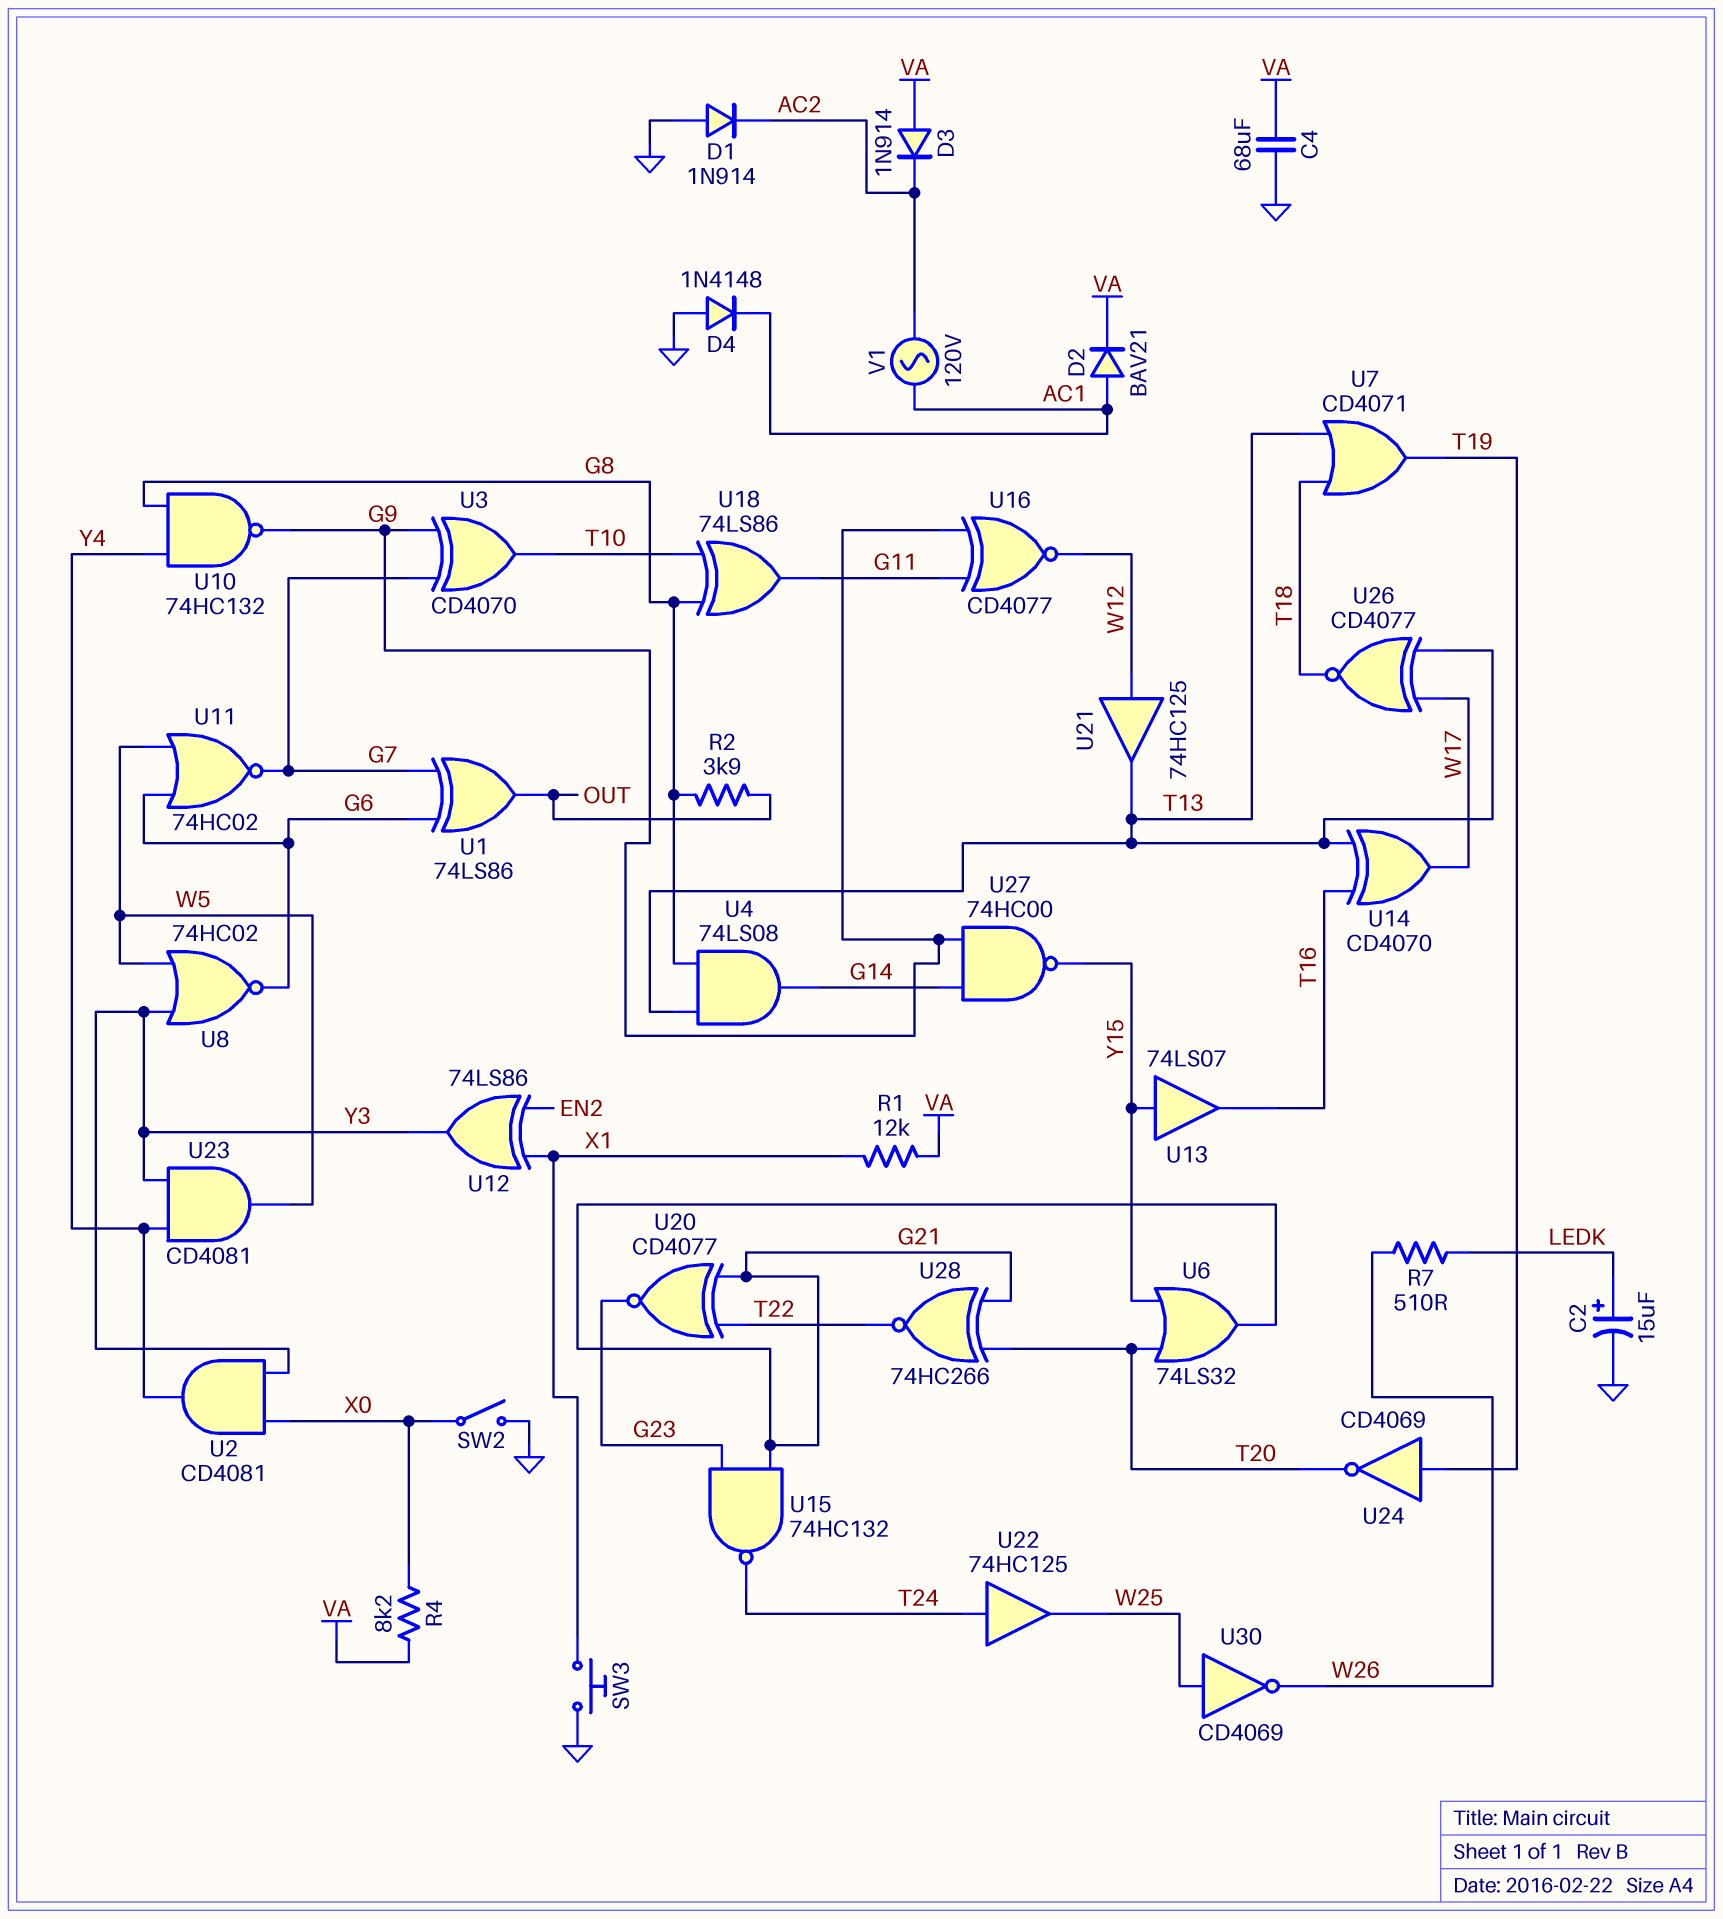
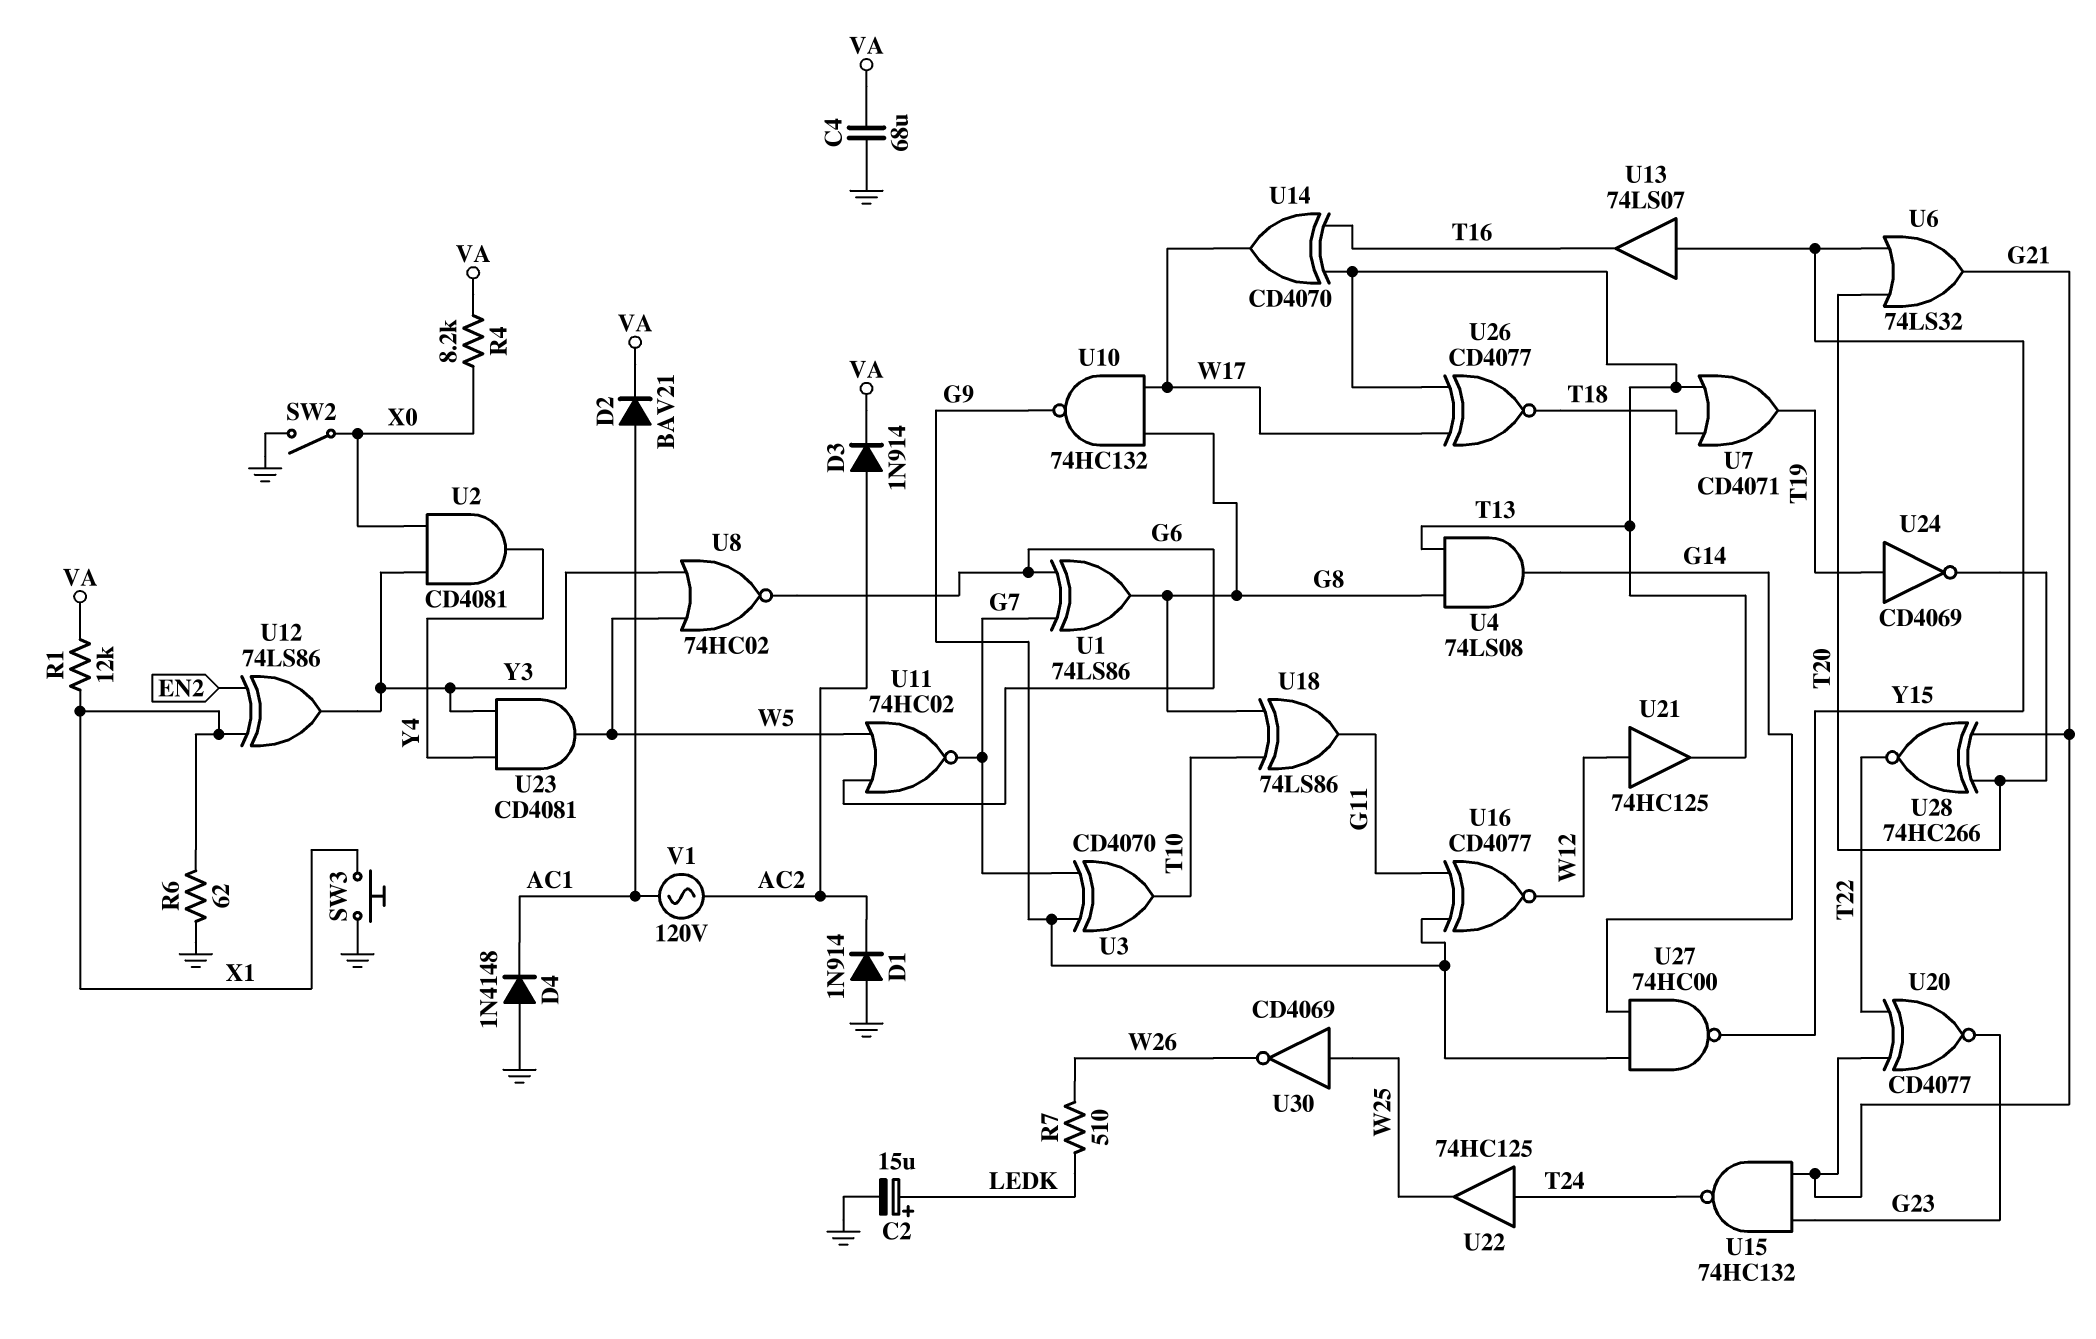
D3: diode 1N914 (A VA, K AC2) -> diode 1N914 (A AC2, K VA)
R2: 3.9k (G8, OUT) -> none
R6: none -> 62 (GND, X1)
U1: XOR 74LS86 (in G6, in G7, out OUT) -> XOR 74LS86 (in G6, in G7, out G8)
U10: NAND 74HC132 (in G8, in Y4, out G9) -> NAND 74HC132 (in G8, in W17, out G9)

